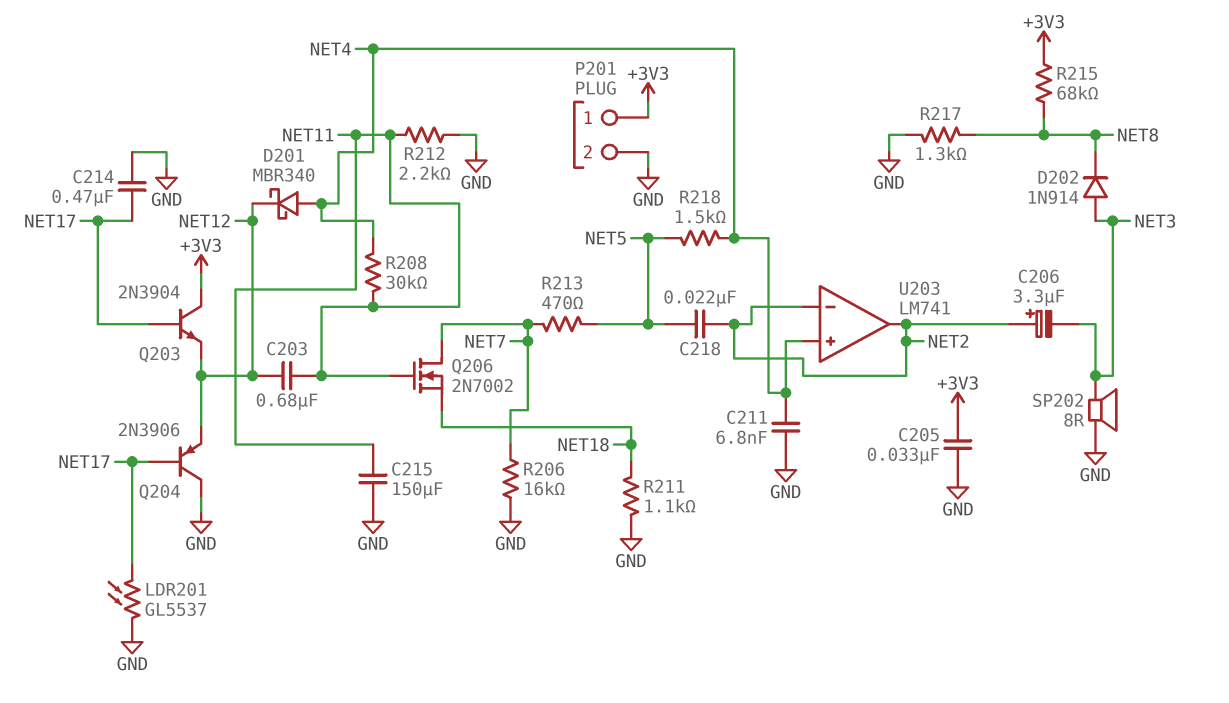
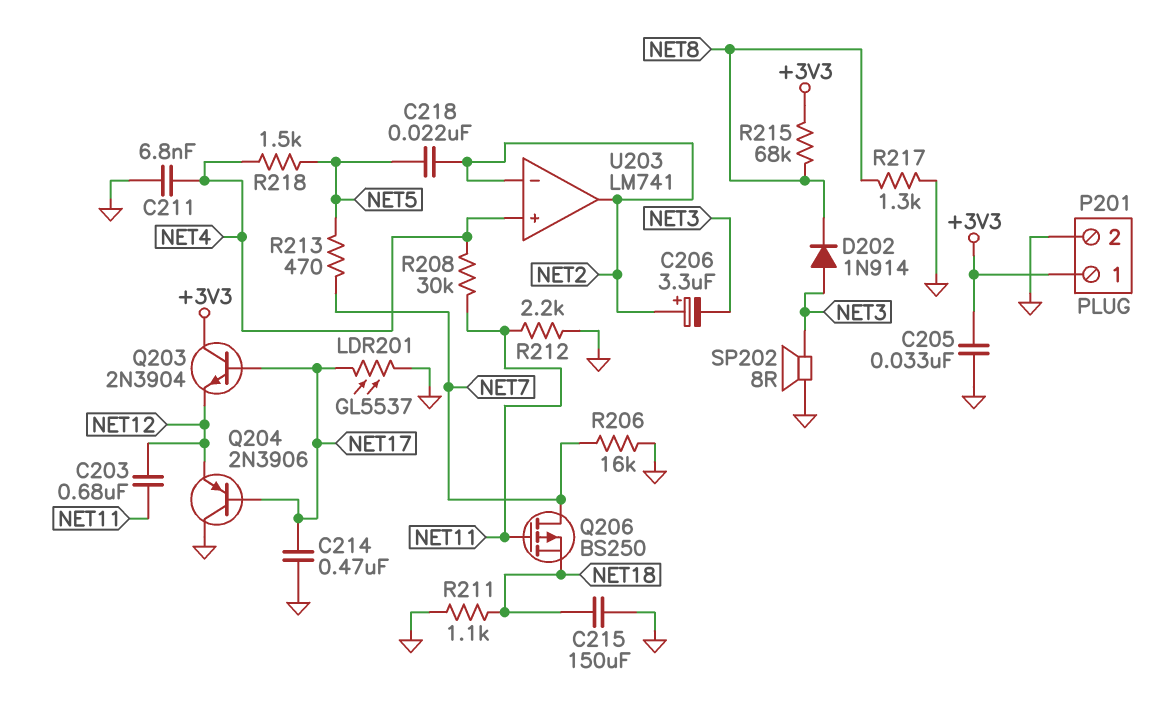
C215: 150uF (GND, NET11) -> 150uF (GND, NET18)
D201: schottky MBR340 (A NET4, K NET12) -> none
Q206: NMOS 2N7002 (G NET11, D NET7, S NET18) -> PMOS BS250 (G NET11, D NET7, S NET18)

